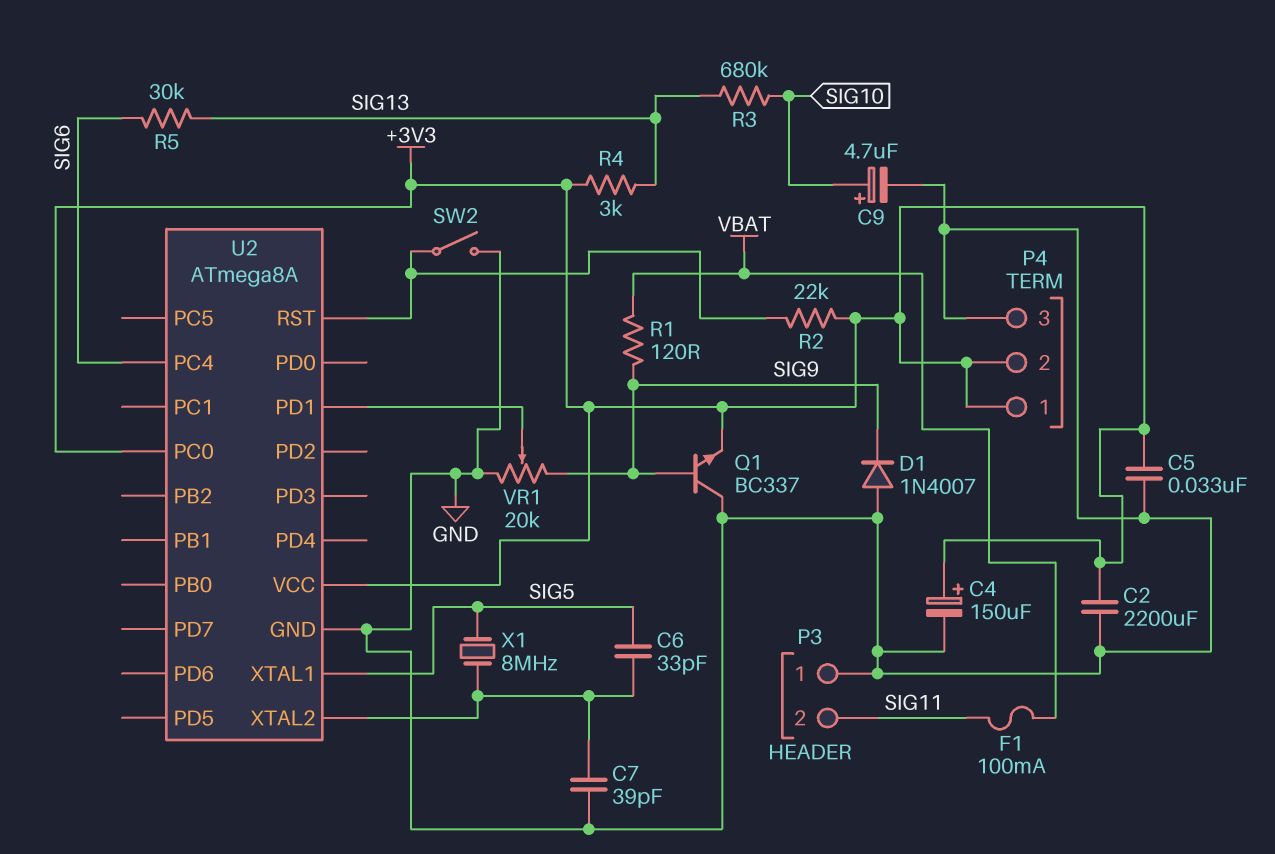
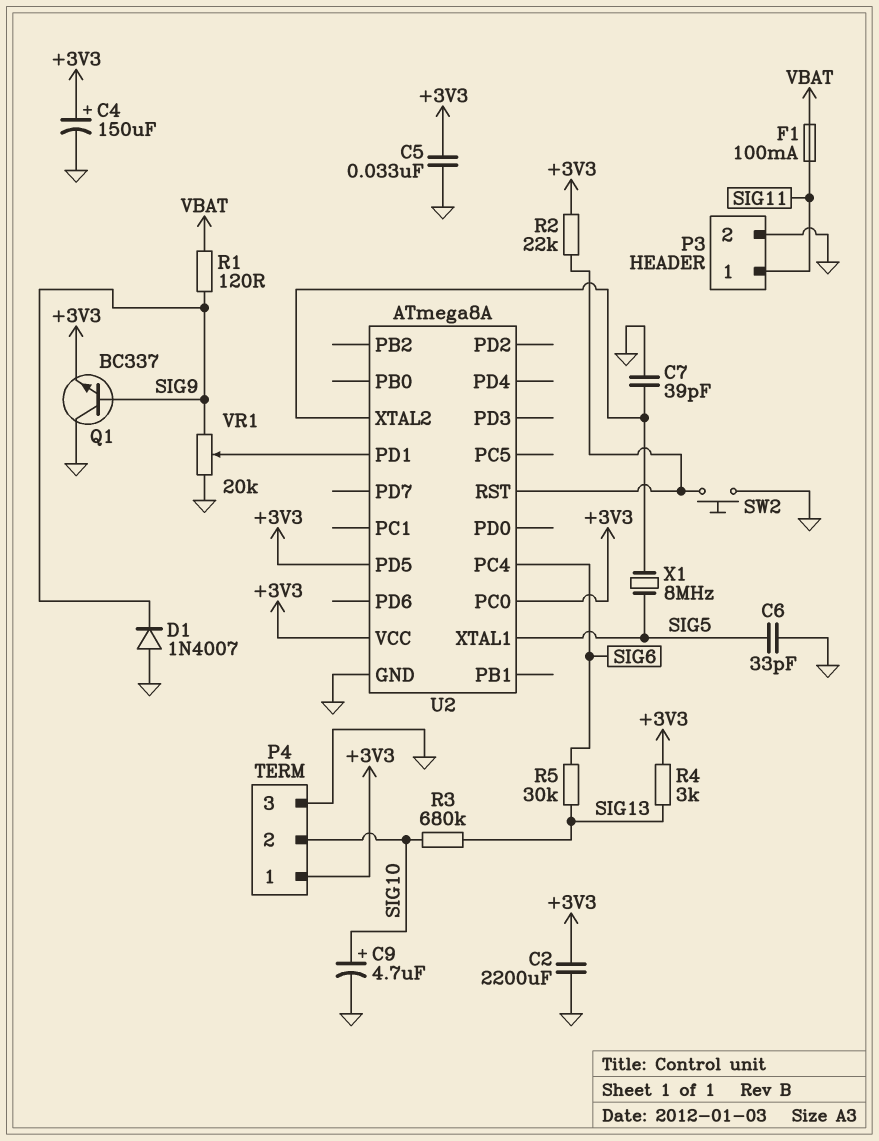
C6: 33pF (SIG5, U2/XTAL2) -> 33pF (GND, SIG5)
P3 pin 1: GND -> SIG11
P3 pin 2: SIG11 -> GND
P4 pin 2: +3V3 -> SIG10
SW2: switch (GND, U2/RST) -> button (GND, U2/RST)
U2 pin PD5: none -> +3V3

